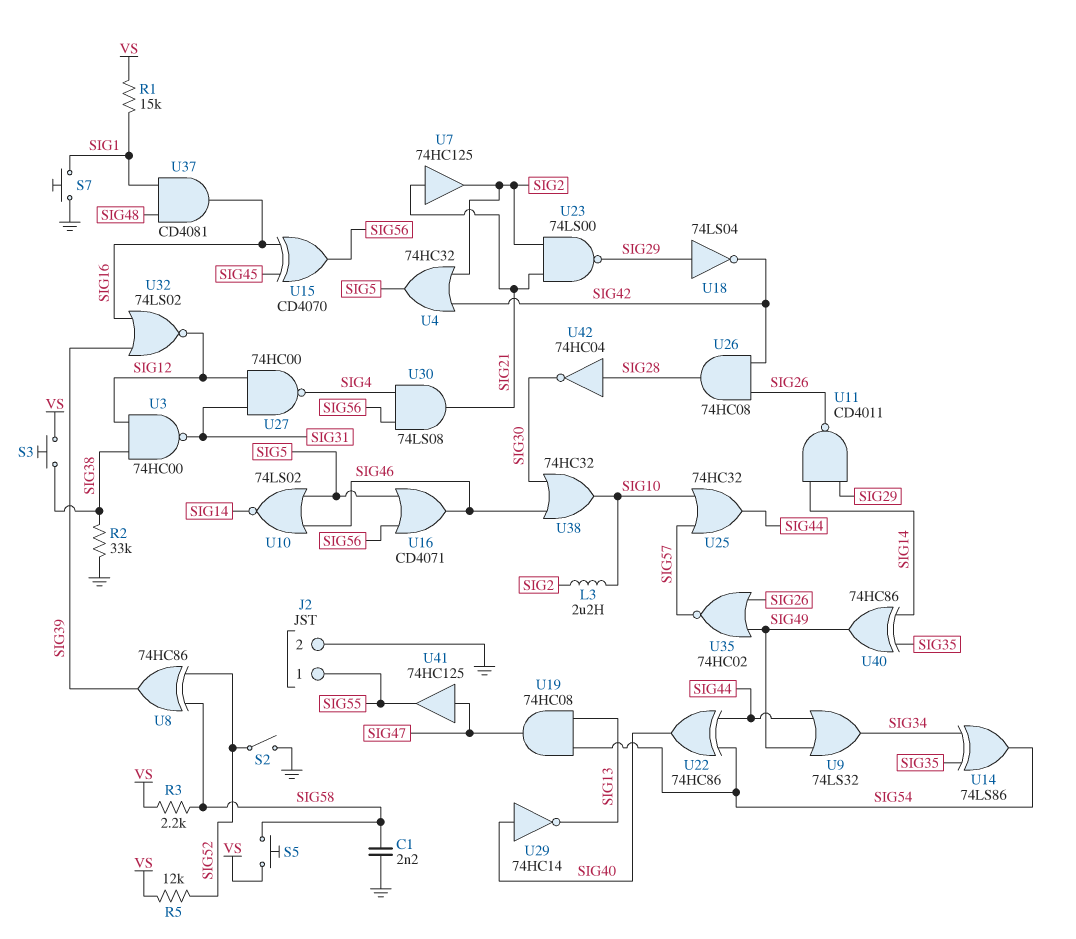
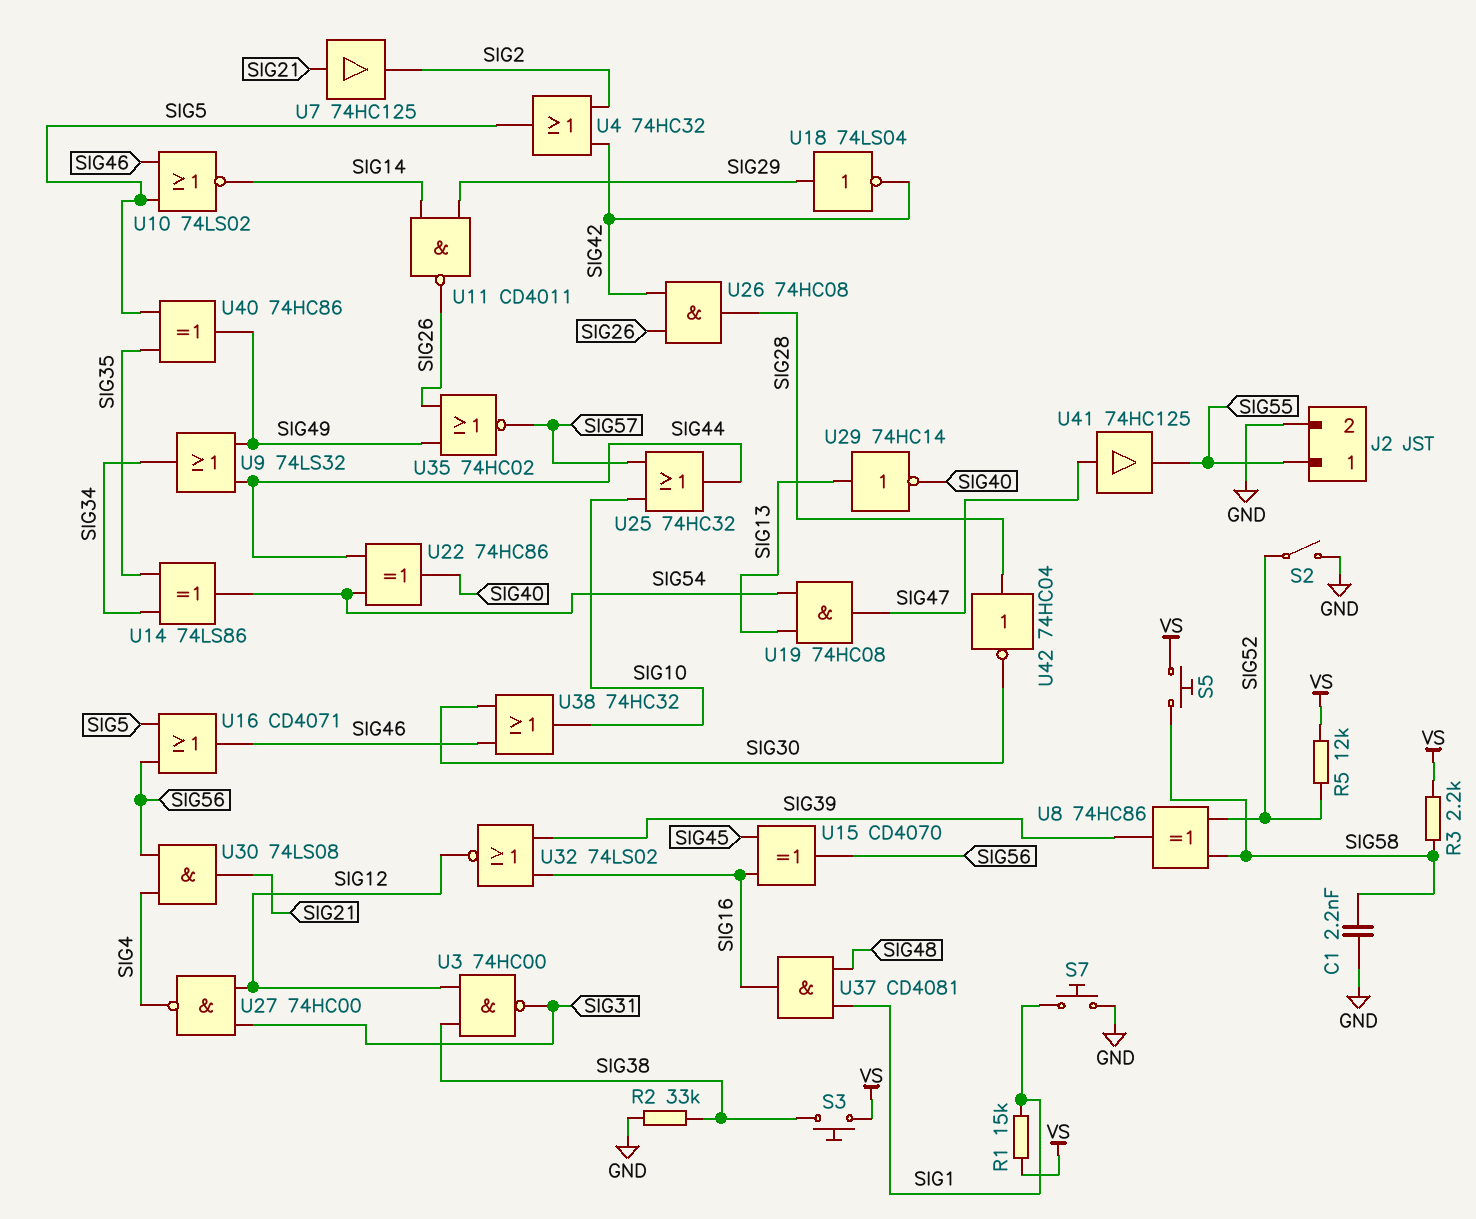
L3: 2.2uH (SIG2, SIG10) -> none
U23: NAND 74LS00 (in SIG2, in SIG21, out SIG29) -> none
U29: NOT 74HC14 (in SIG40, out SIG13) -> NOT 74HC14 (in SIG13, out SIG40)
U40: XOR 74HC86 (in SIG14, in SIG35, out SIG49) -> XOR 74HC86 (in SIG5, in SIG35, out SIG49)

